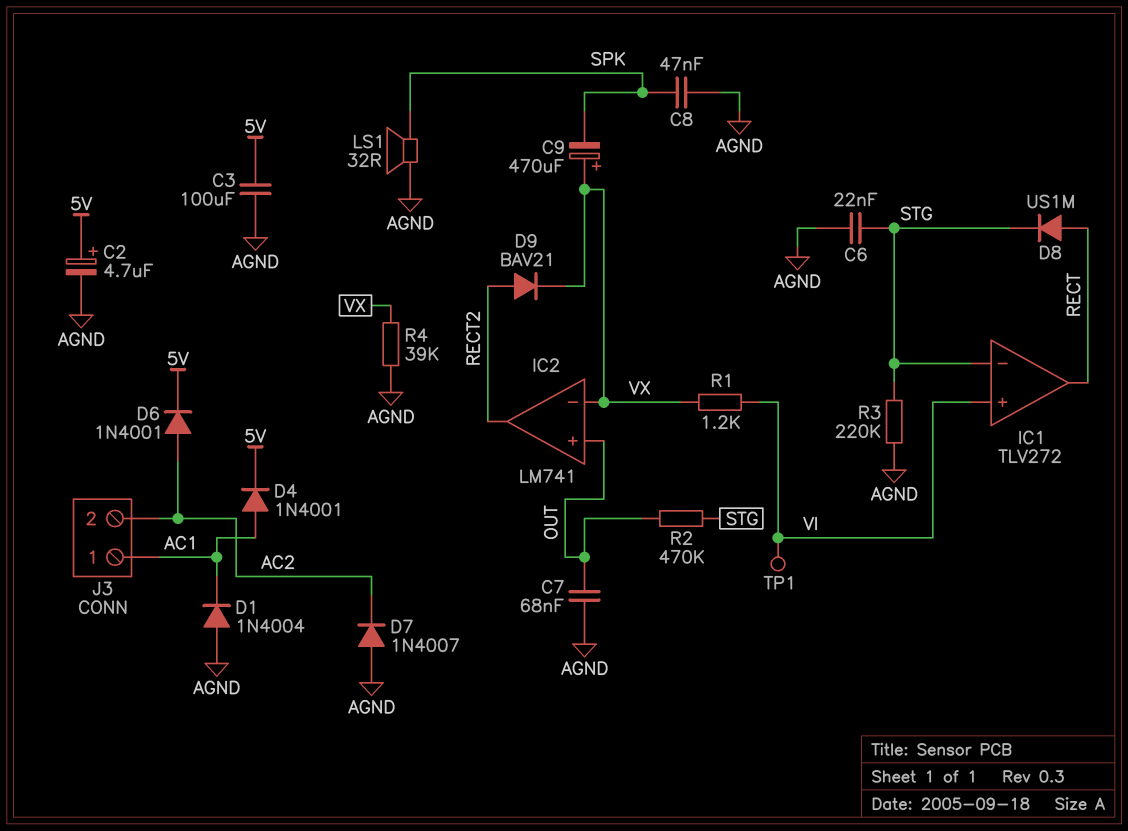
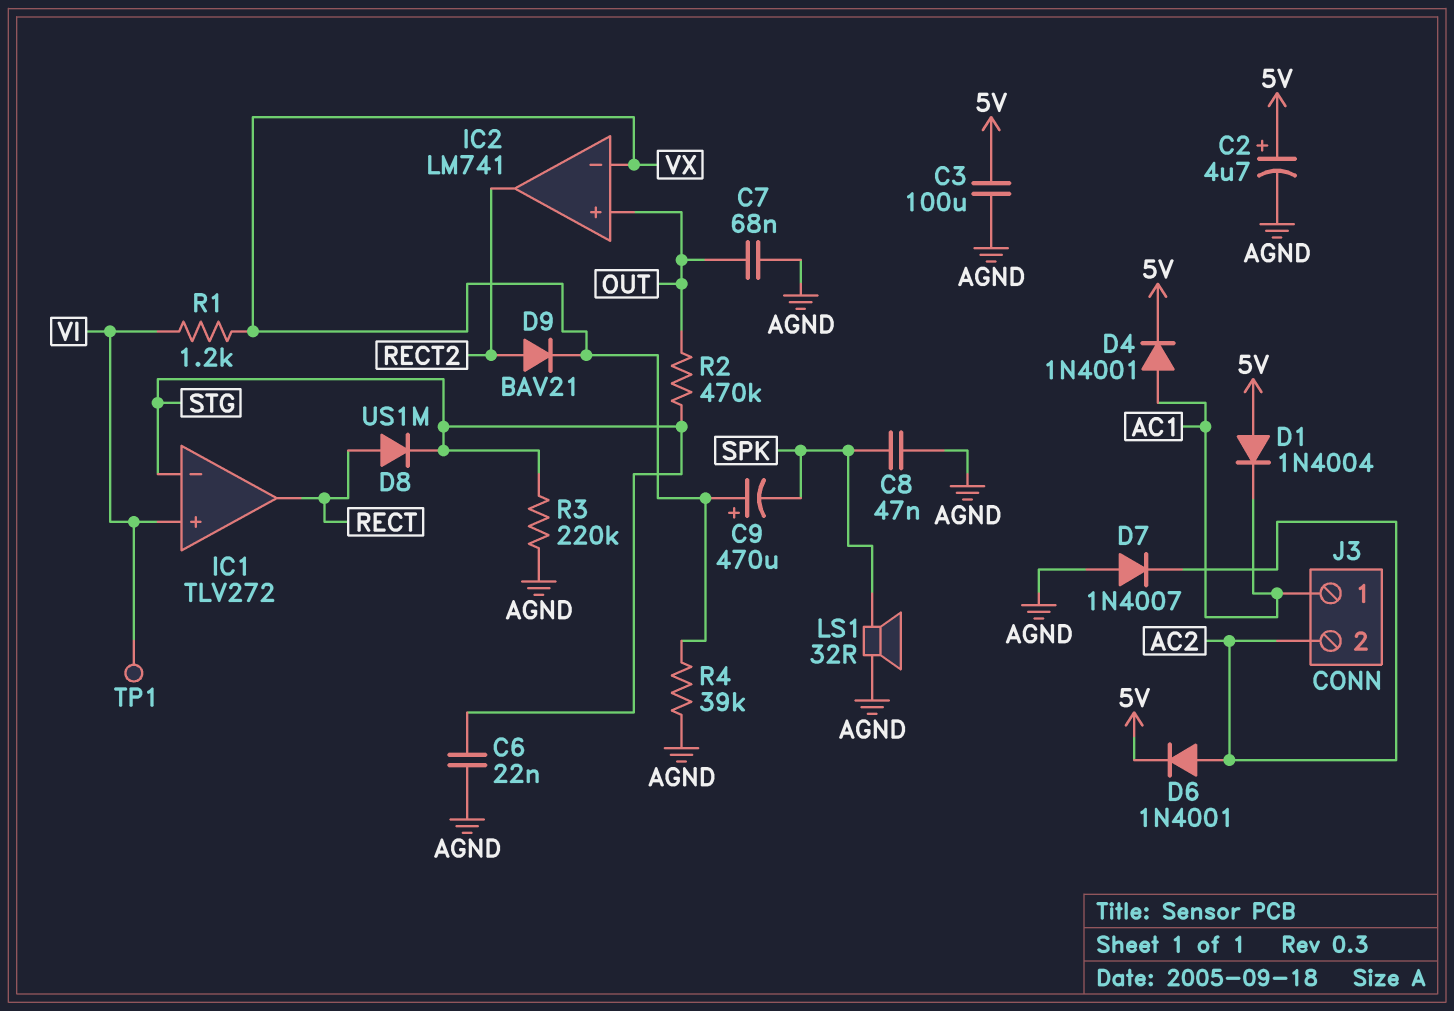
D1: diode 1N4004 (A AGND, K AC1) -> diode 1N4004 (A 5V, K AC1)

